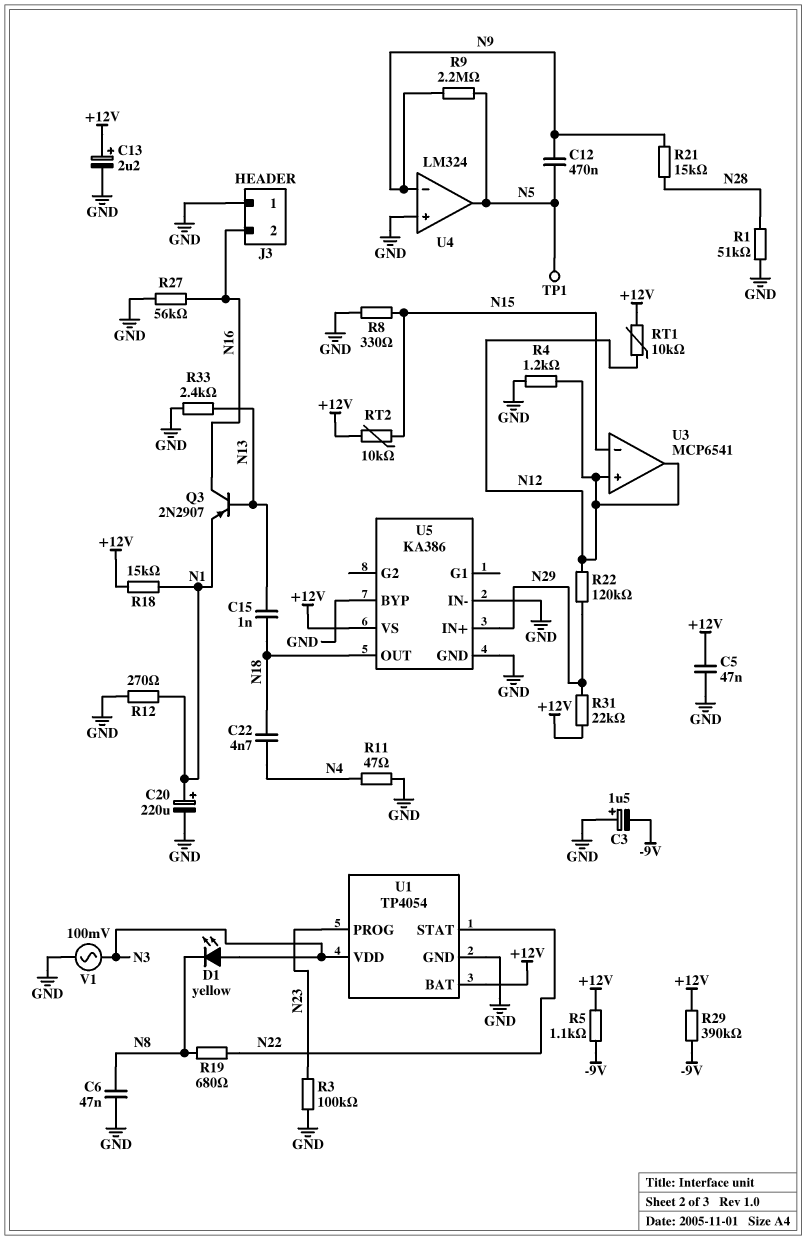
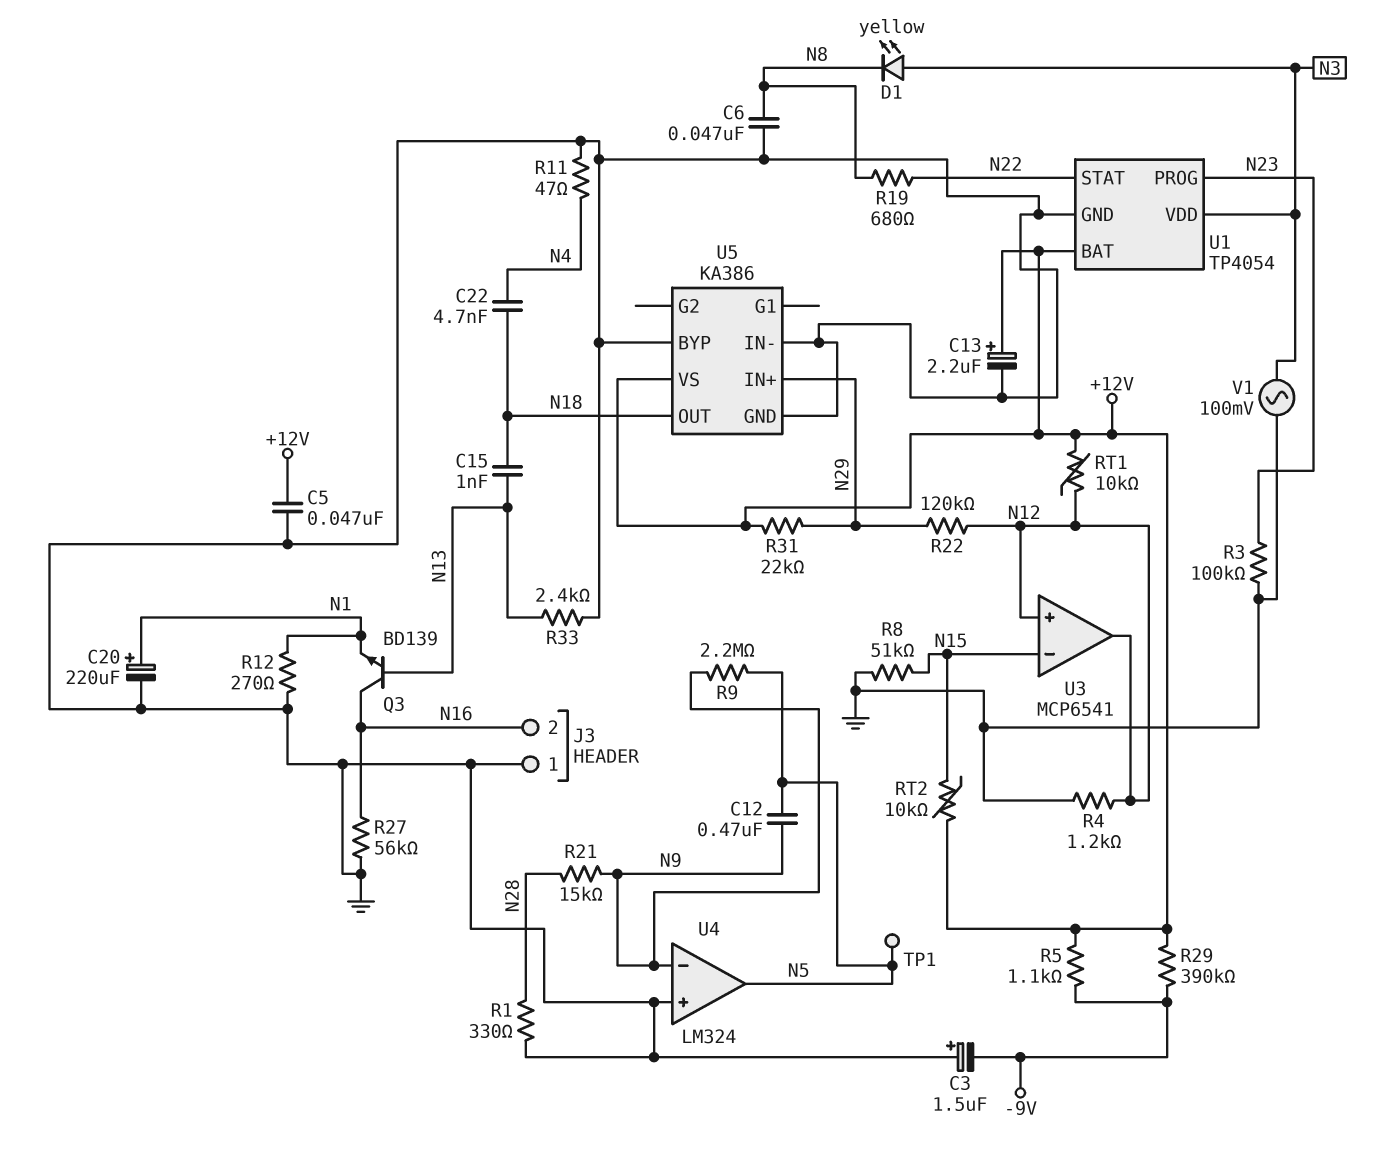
Q3: PNP 2N2907 (B N13, C N16, E N1) -> NPN BD139 (B N13, C N16, E N1)
R1: 51k (GND, N28) -> 330 (GND, N28)
R8: 330 (GND, N15) -> 51k (GND, N15)
R18: 15k (+12V, N1) -> none

